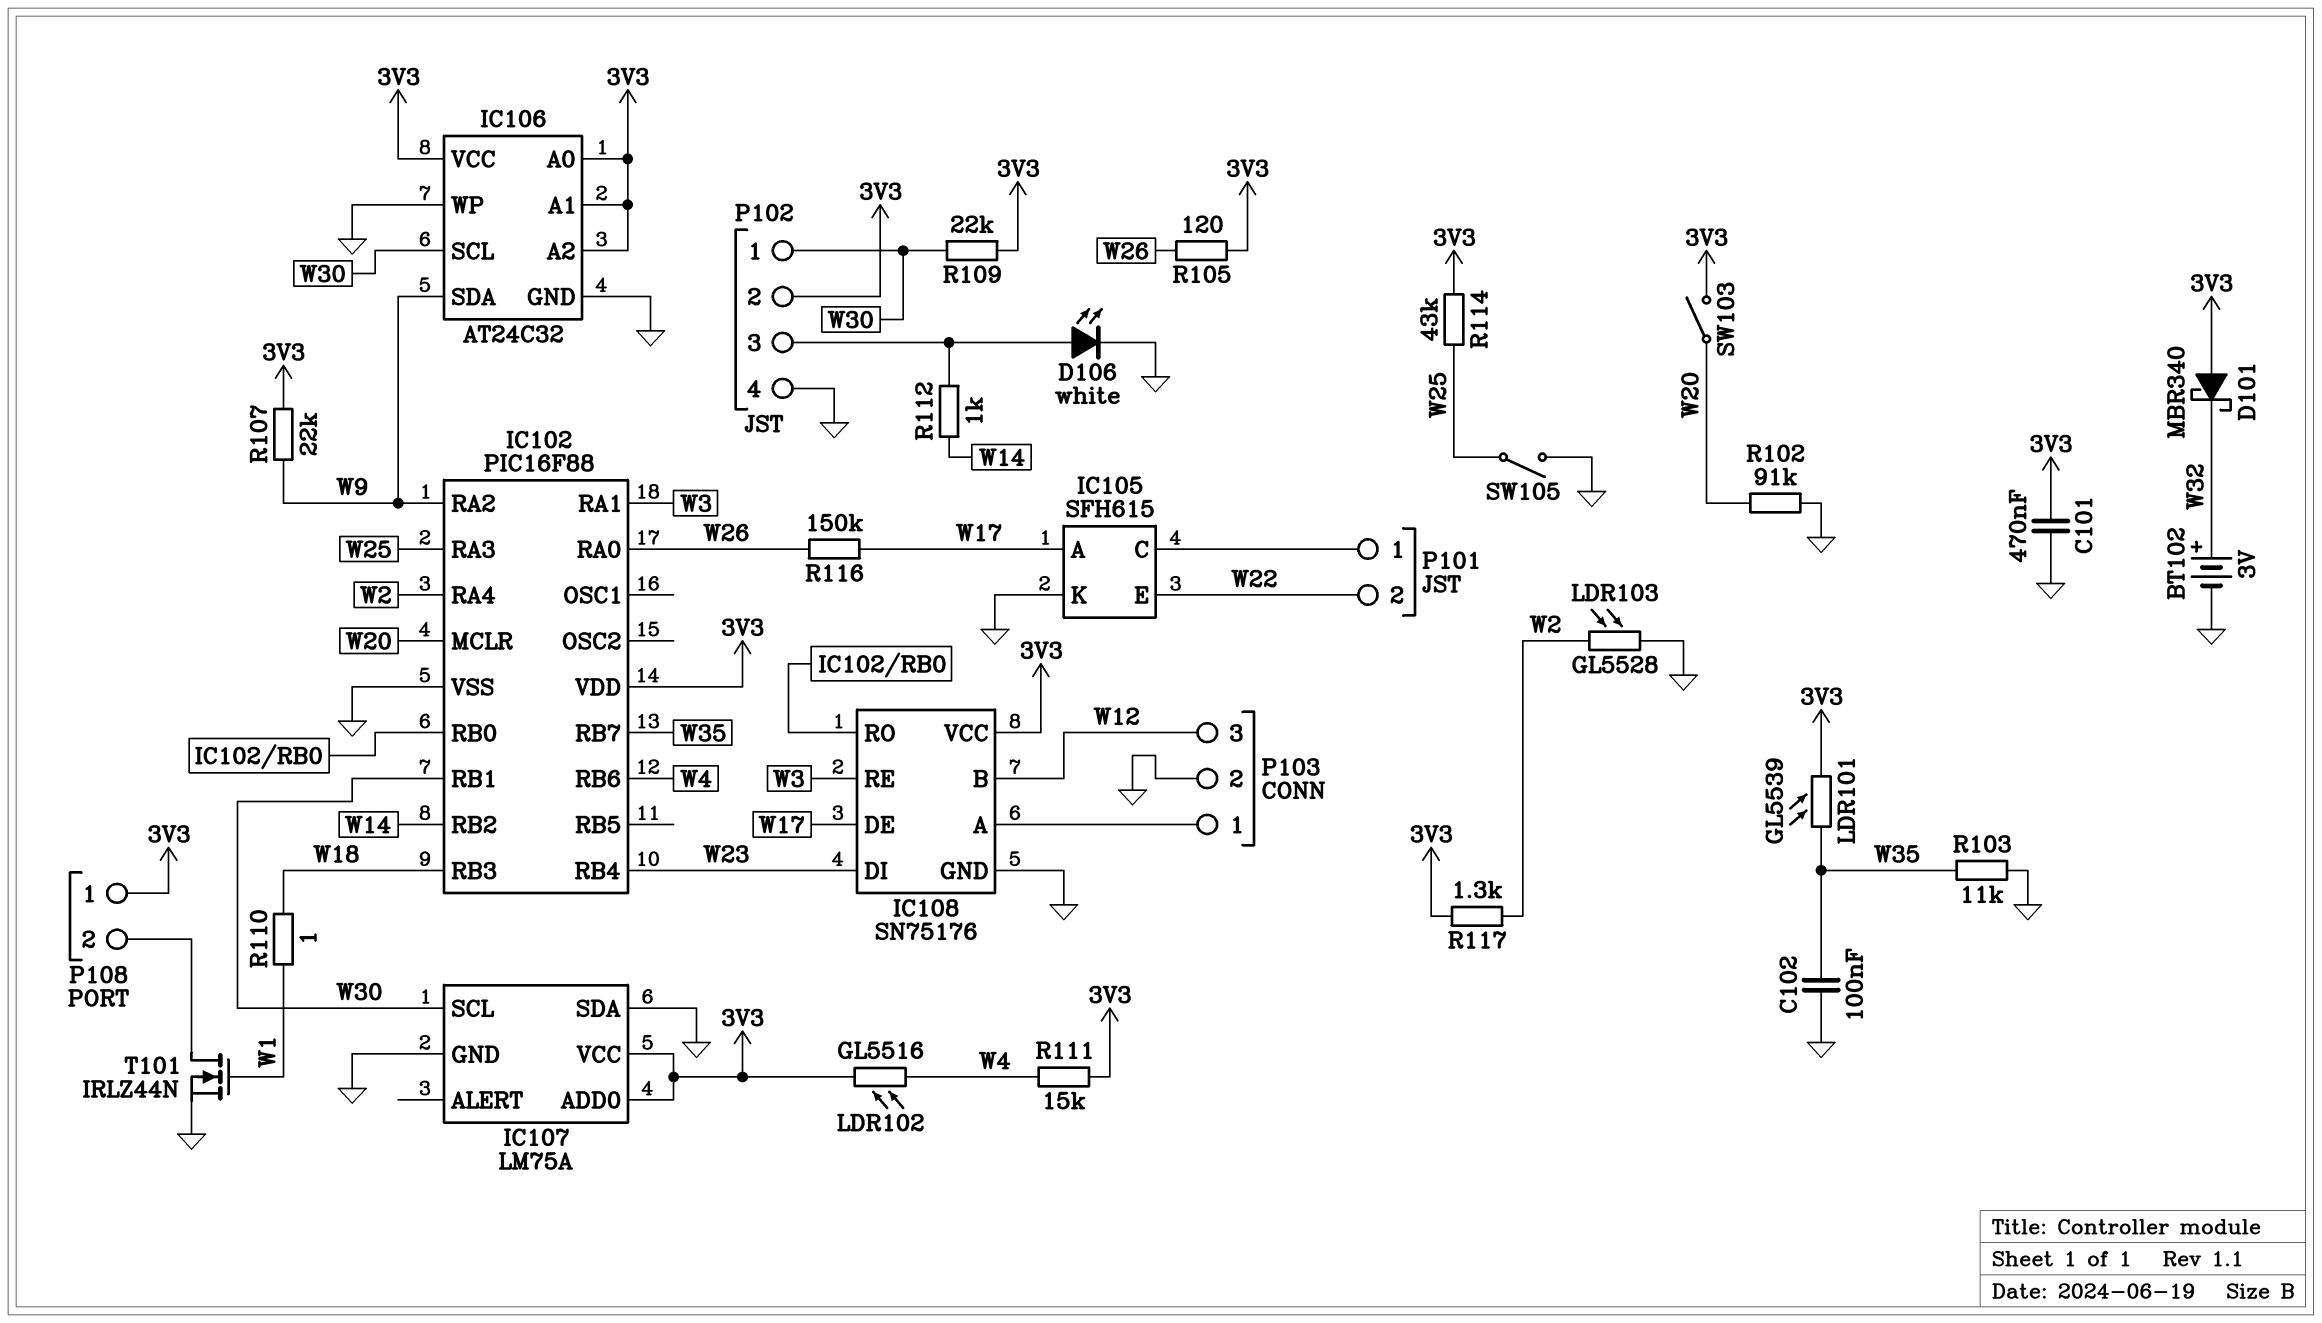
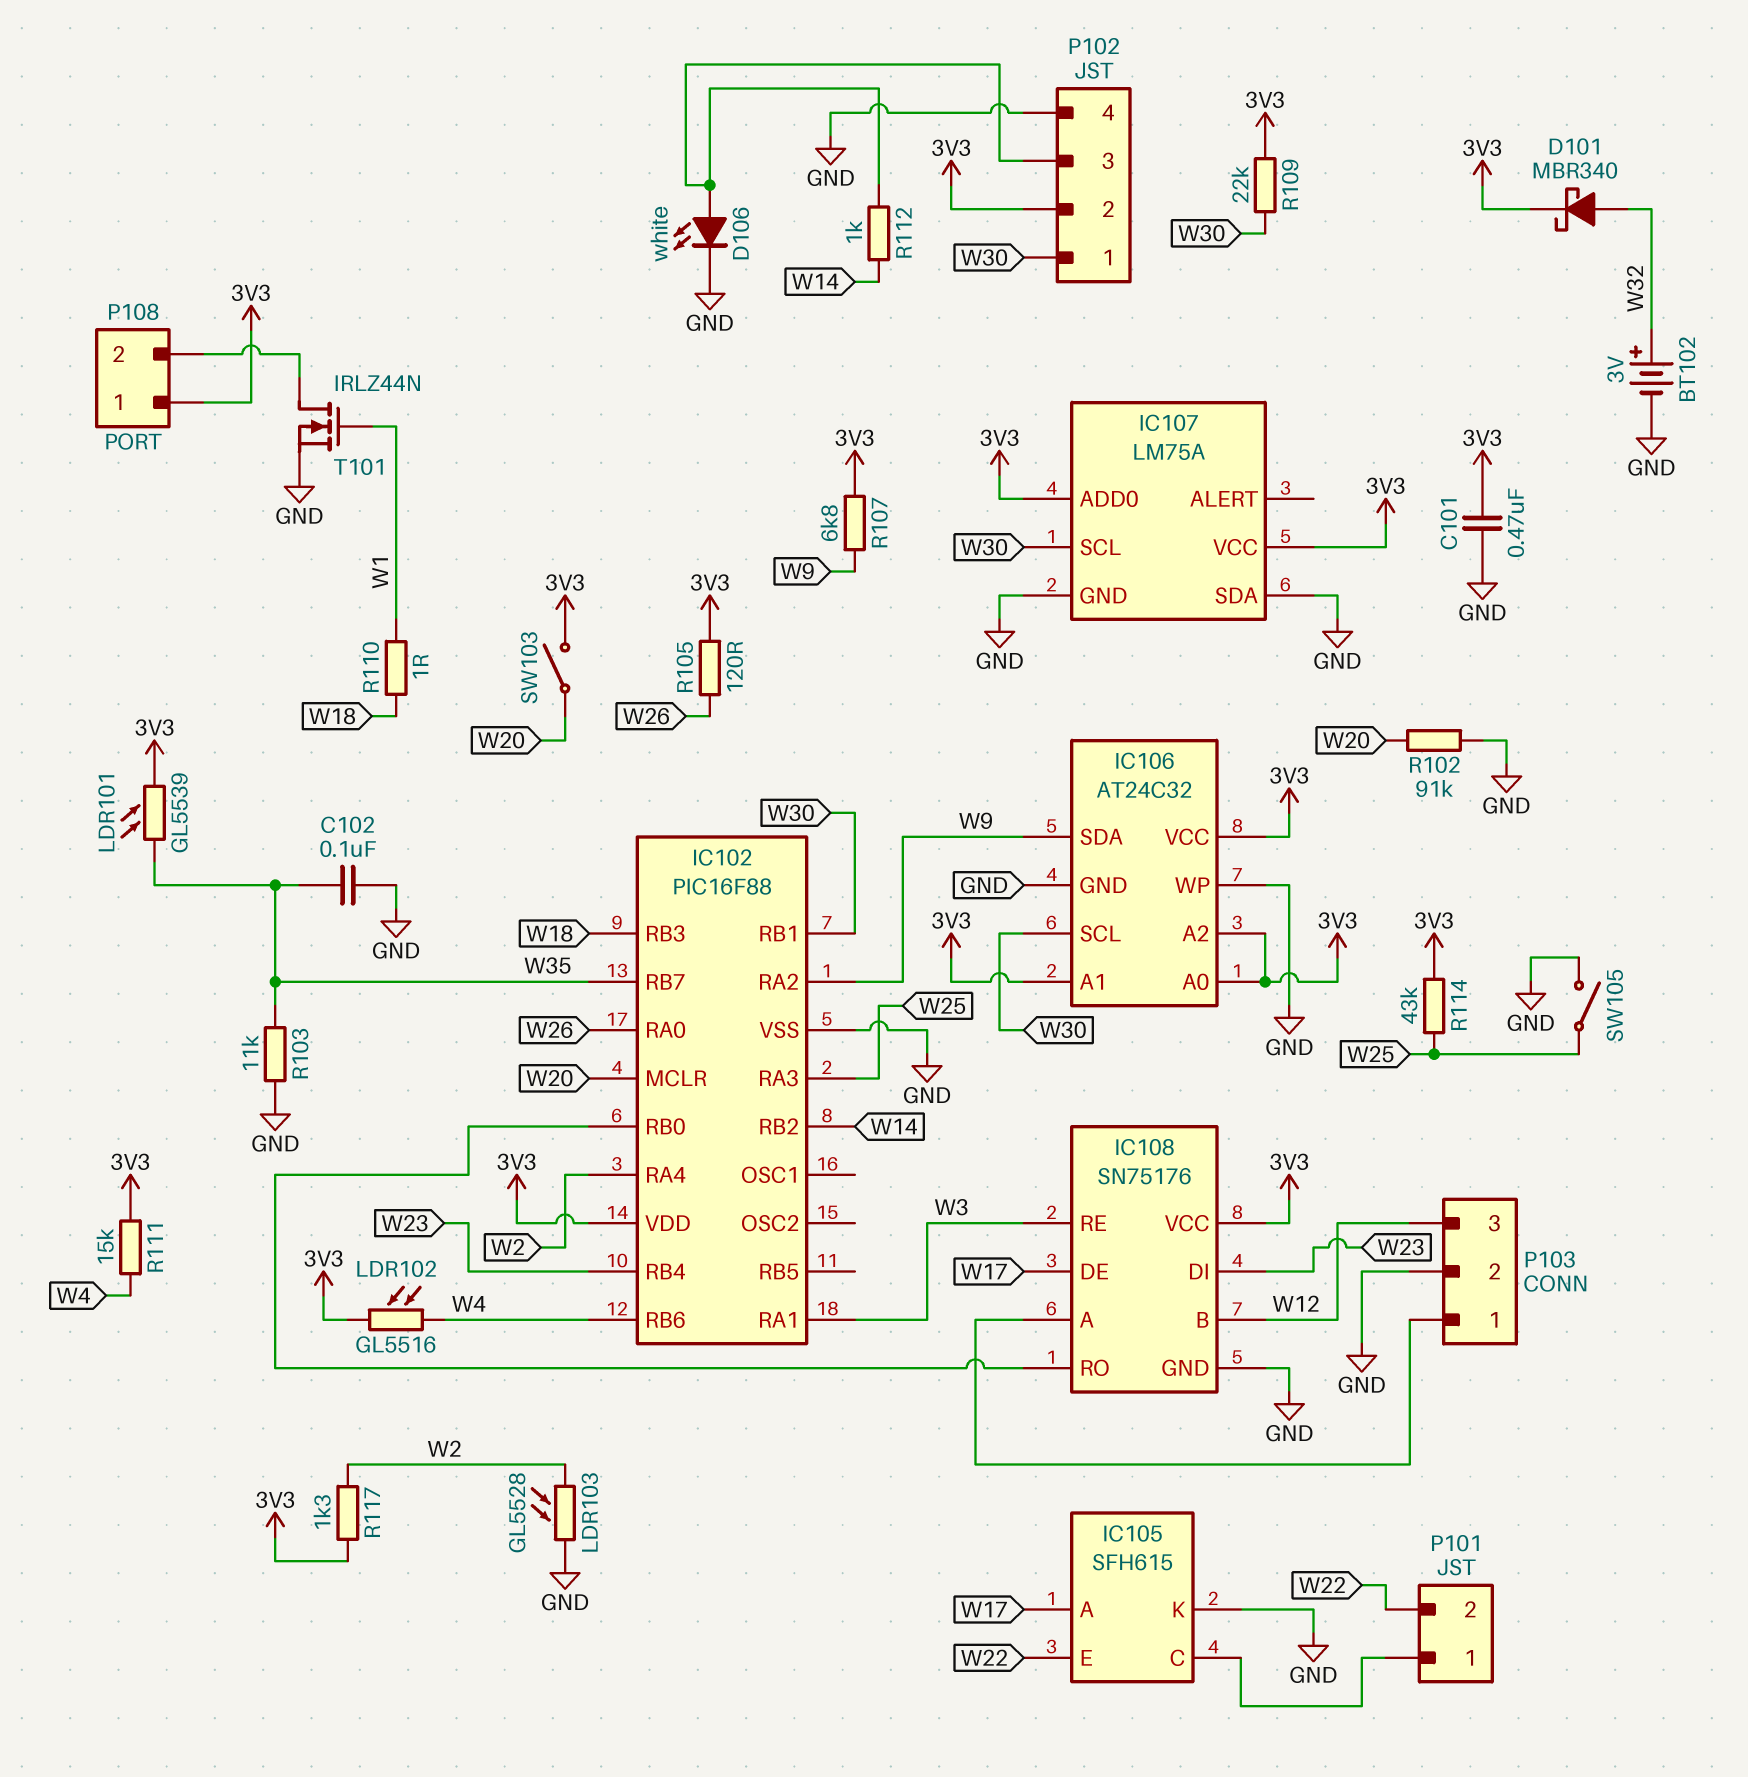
D101: schottky MBR340 (A 3V3, K W32) -> schottky MBR340 (A W32, K 3V3)
R107: 22k (3V3, W9) -> 6.8k (3V3, W9)
R116: 150k (W17, W26) -> none

